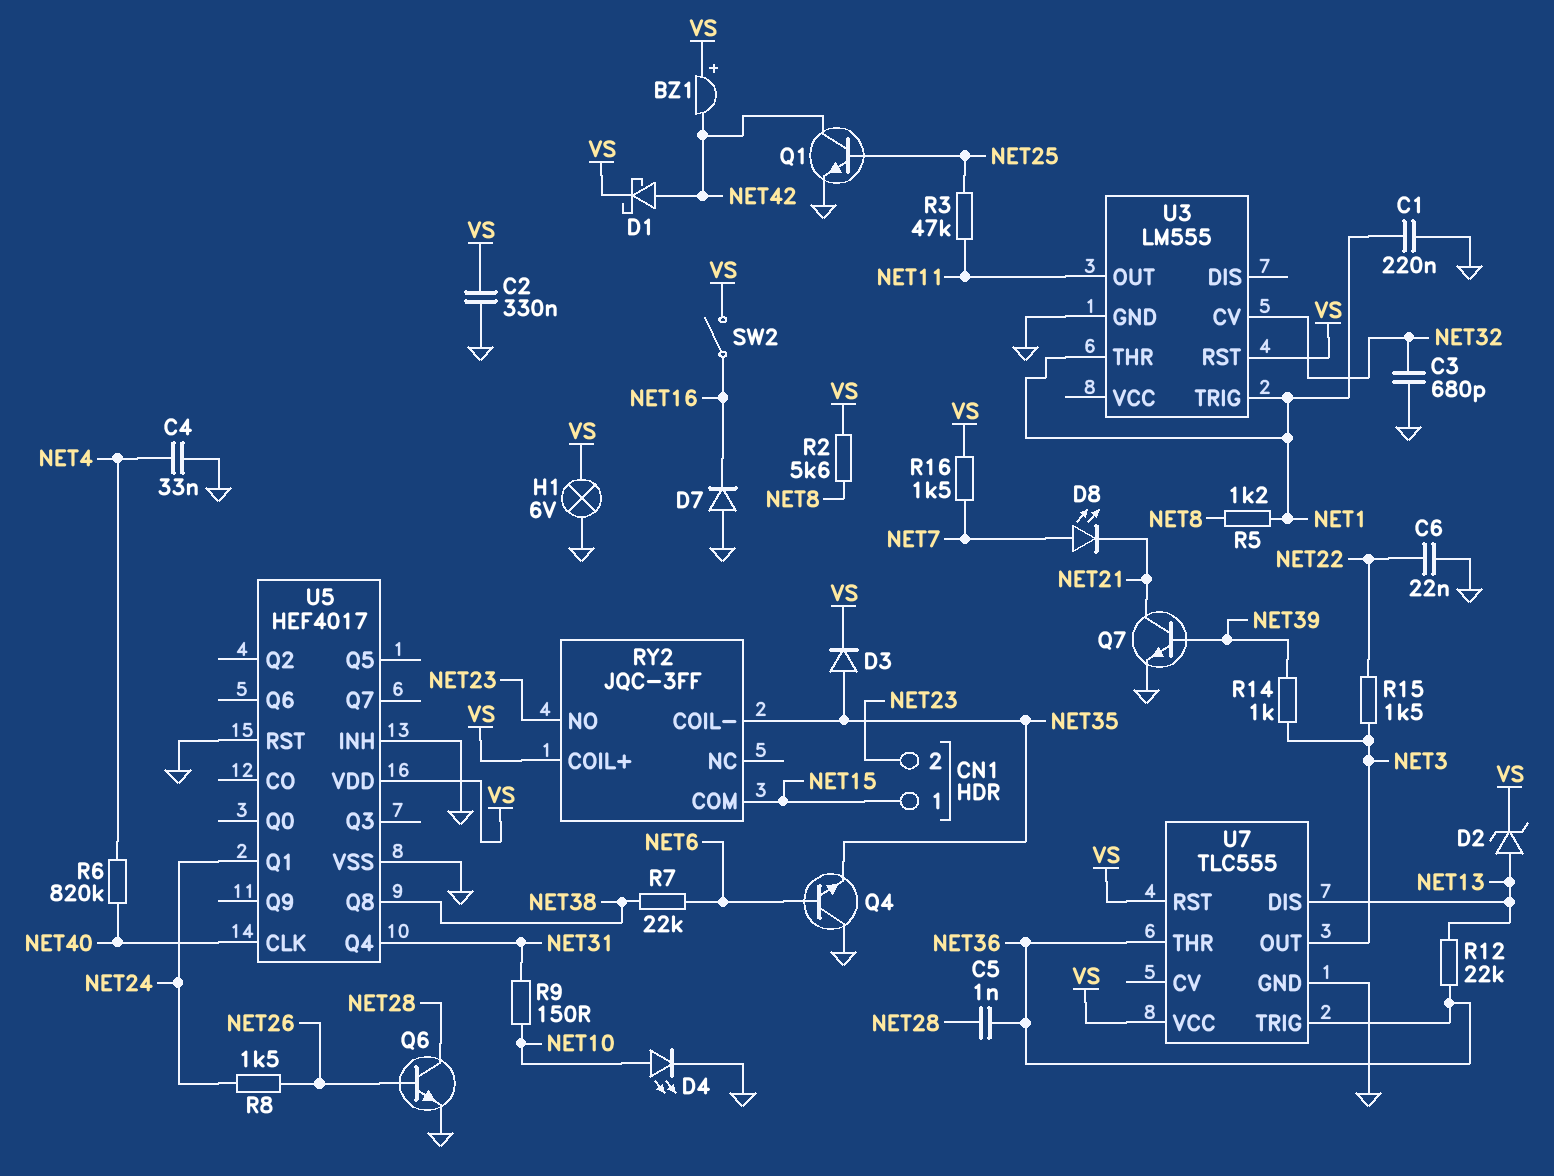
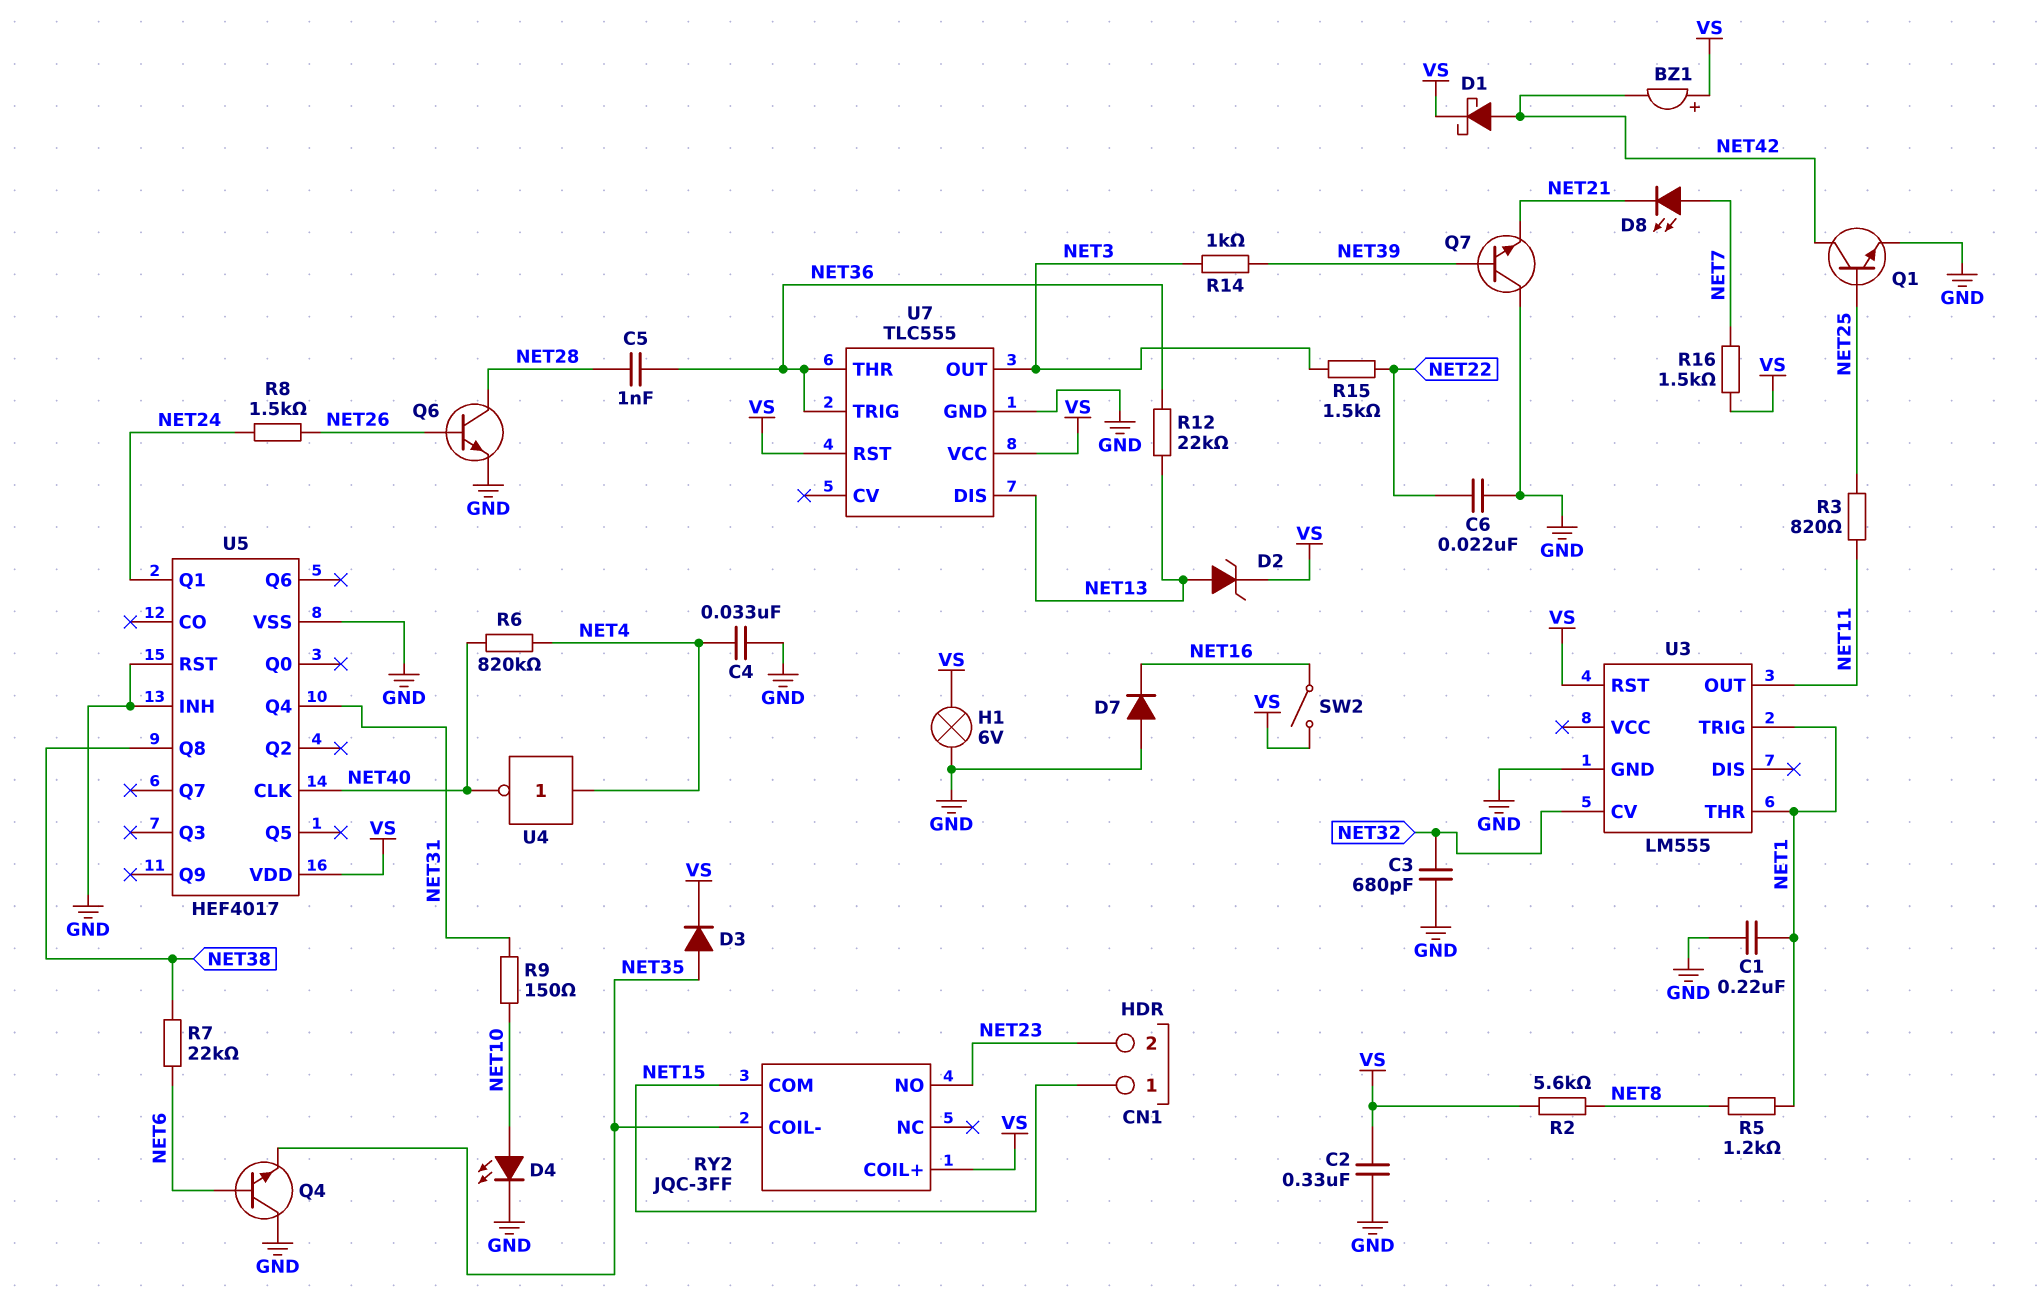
Q7: NPN (B NET39, C NET21, E GND) -> NPN (B NET39, C GND, E NET21)
R3: 47k (NET11, NET25) -> 820 (NET11, NET25)
U4: none -> NOT (in NET4, out NET40)

